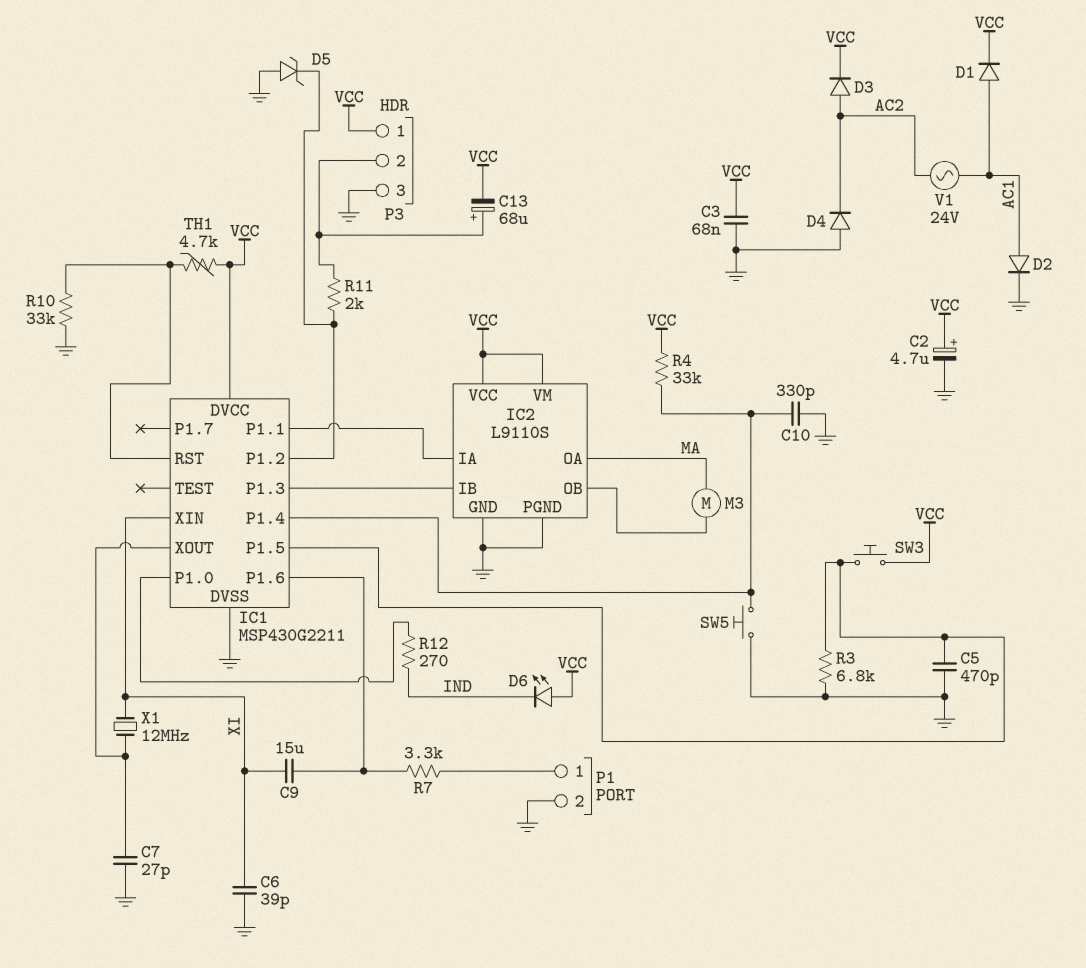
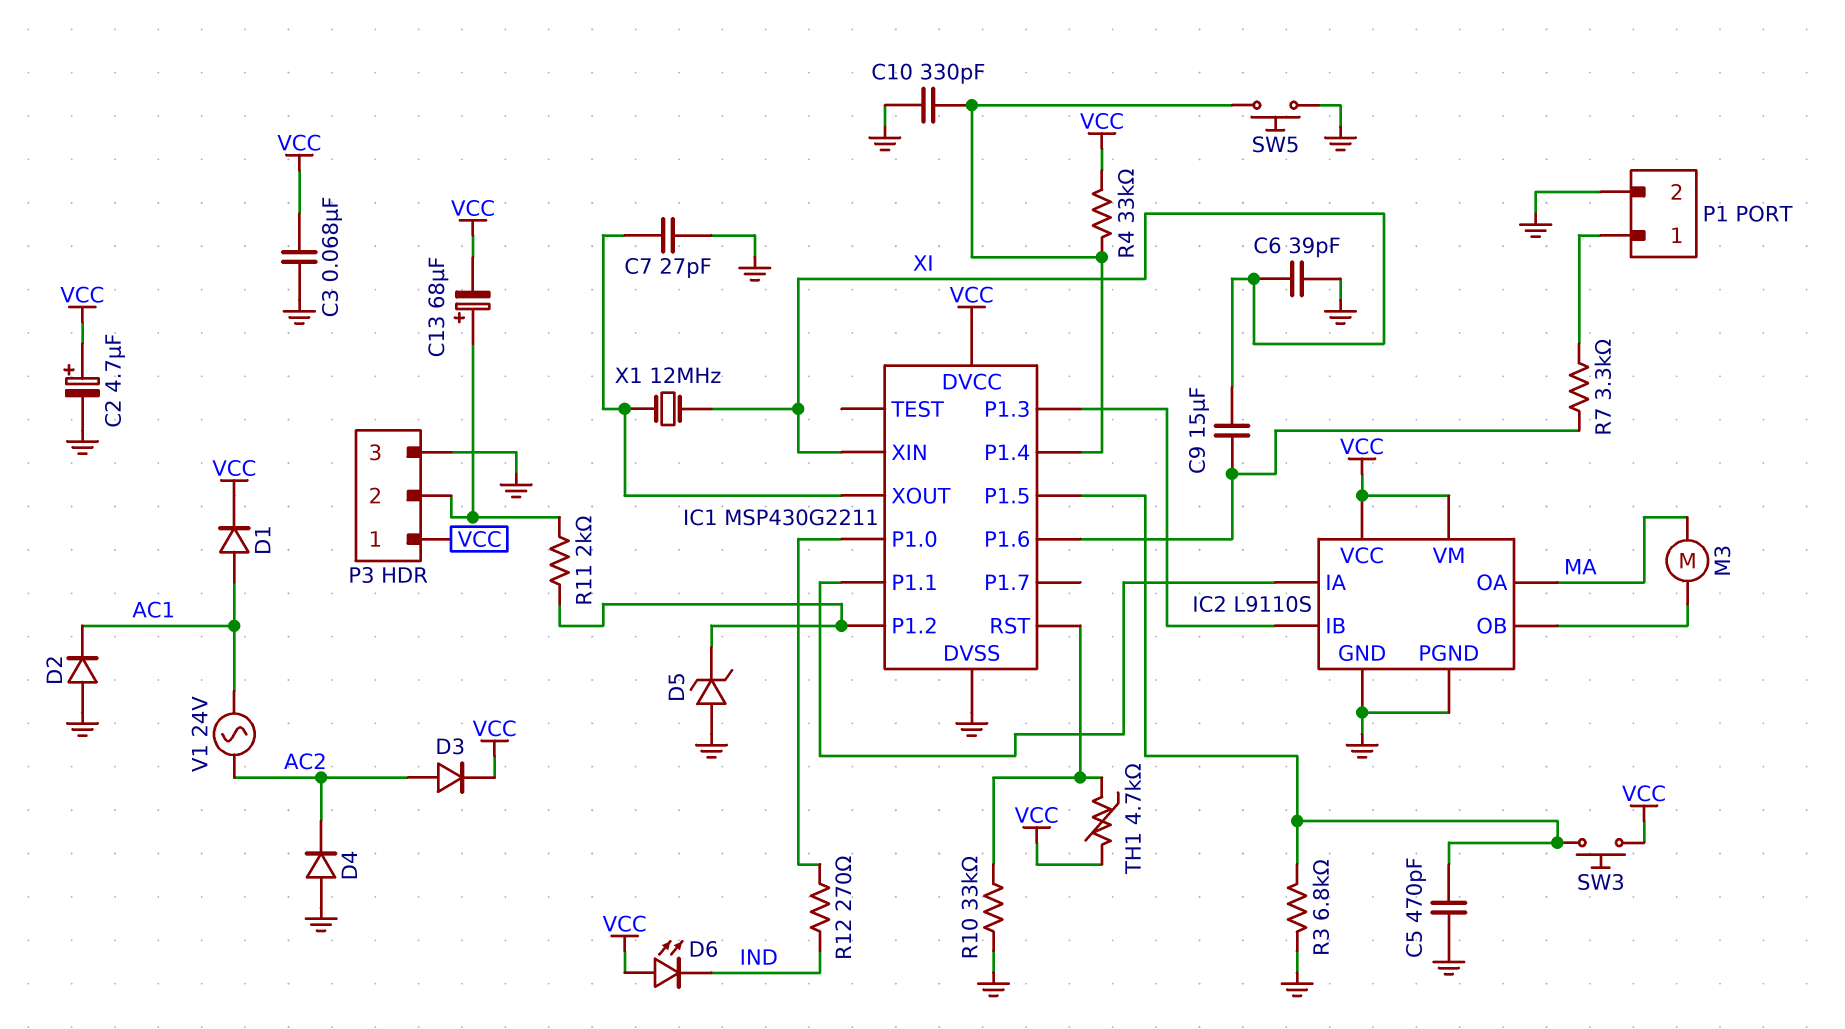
D2: diode (A AC1, K GND) -> diode (A GND, K AC1)

